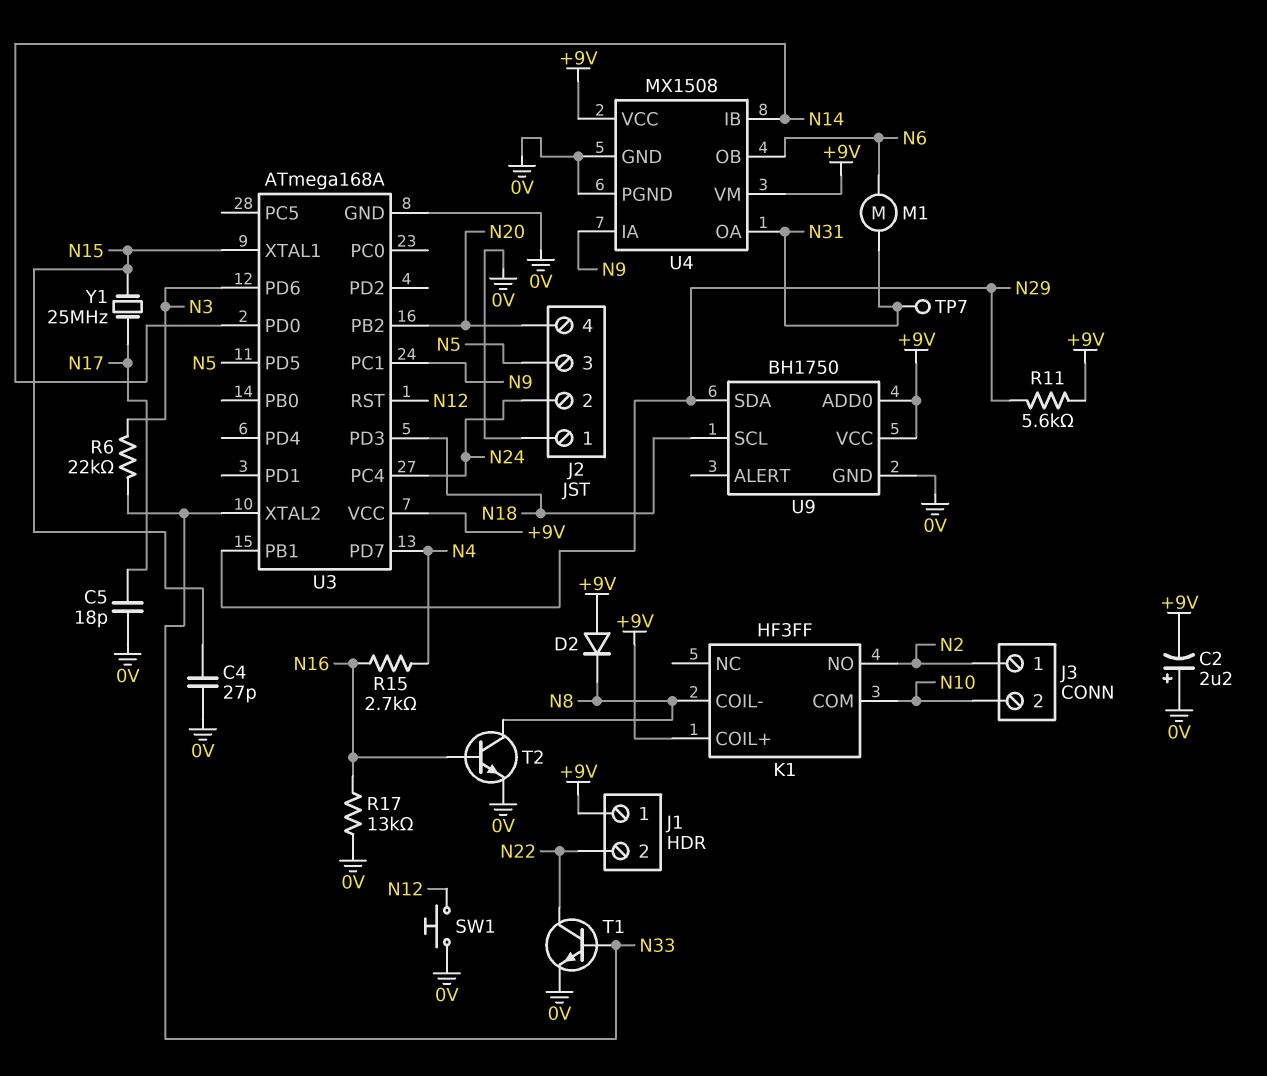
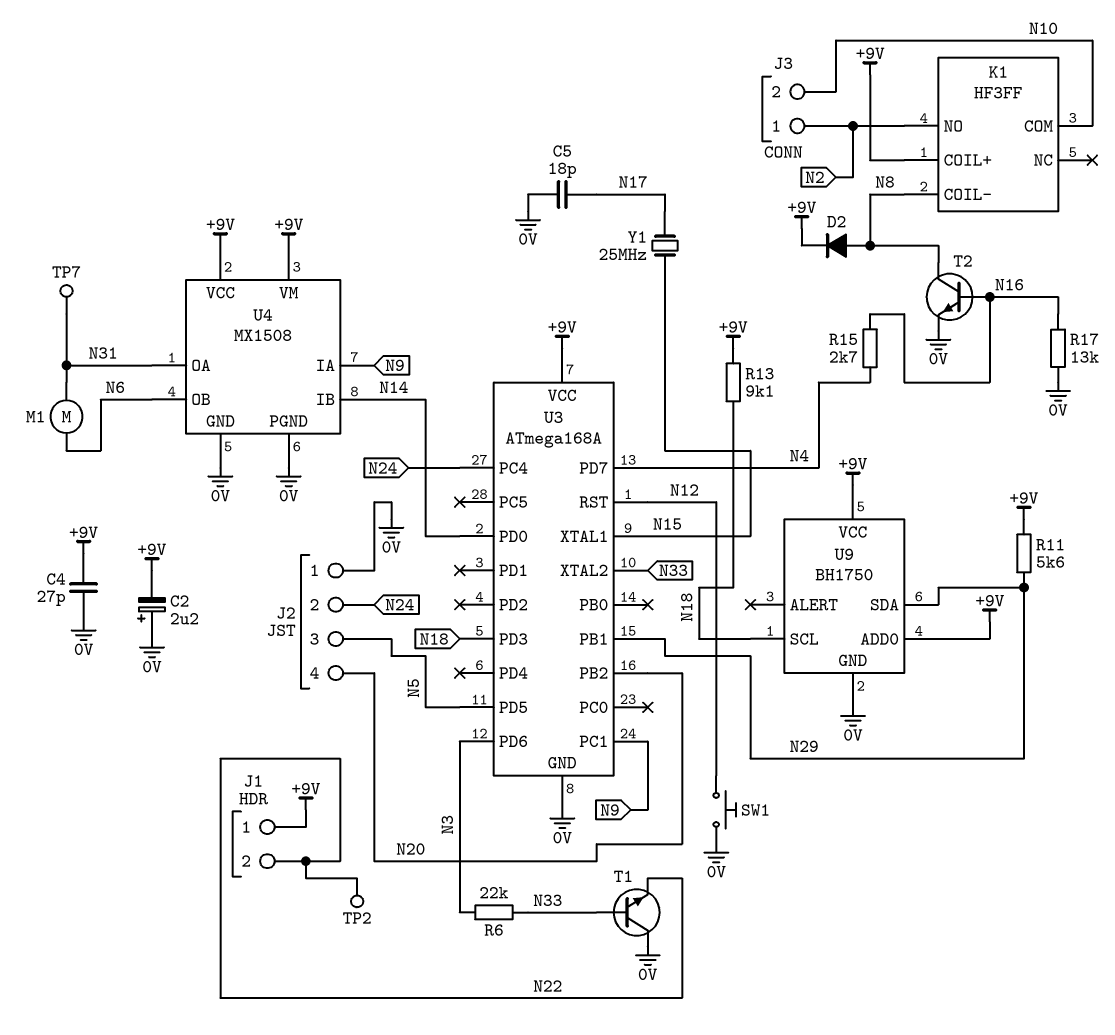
C4: 27pF (0V, N15) -> 27pF (+9V, 0V)
D2: diode (A +9V, K N8) -> diode (A N8, K +9V)
R13: none -> 9.1k (+9V, N18)
T1: NPN (B N33, C N22, E 0V) -> NPN (B N33, C 0V, E N22)
TP2: none -> test point (N22)

